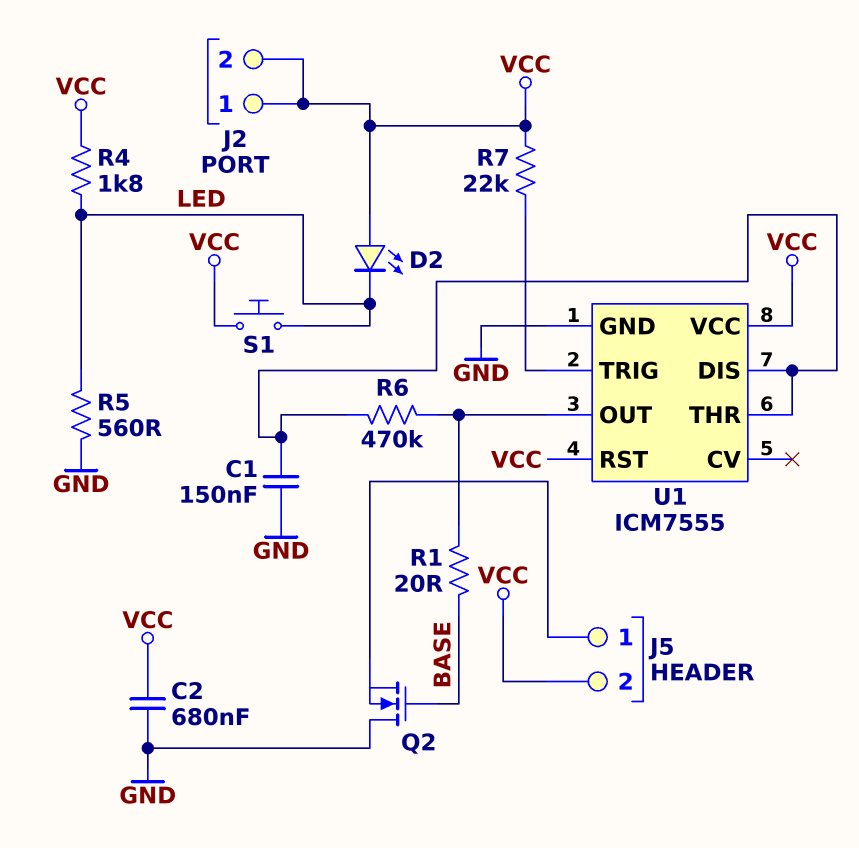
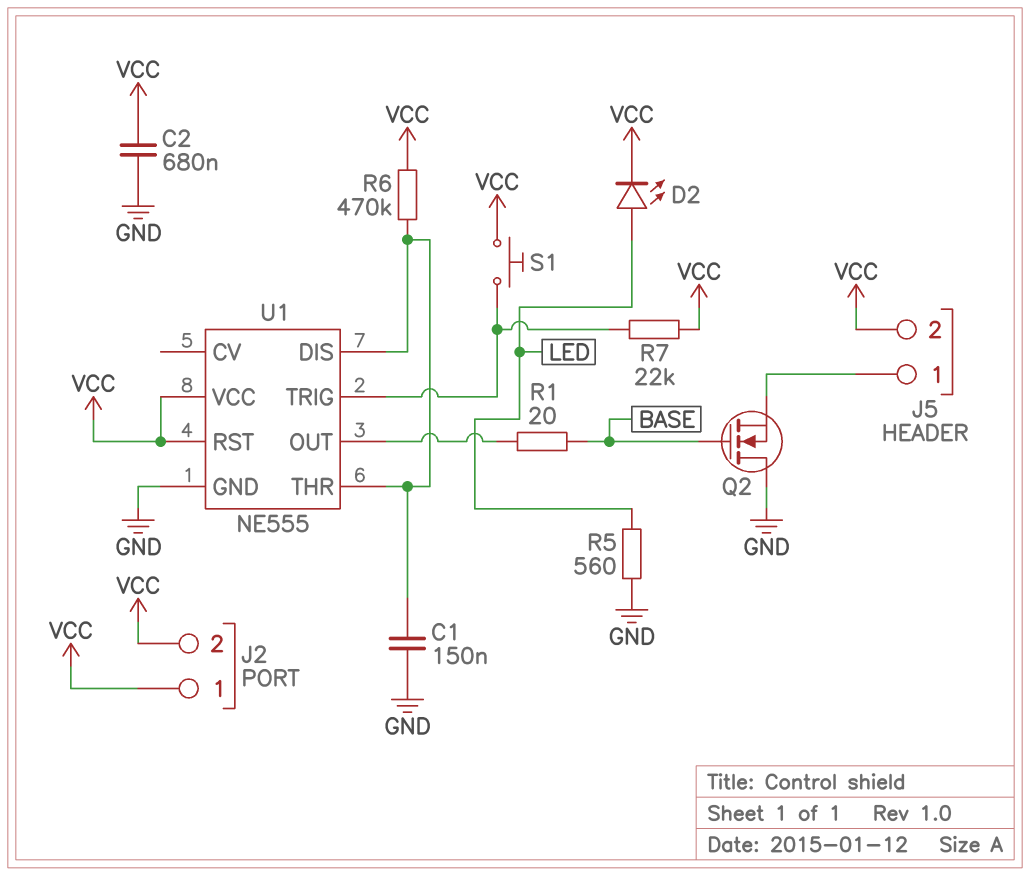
D2: LED (A VCC, K LED) -> LED (A LED, K VCC)
R4: 1.8k (LED, VCC) -> none
R6: 470k (U1/DIS, U1/OUT) -> 470k (U1/DIS, VCC)
S1: button (LED, VCC) -> button (U1/TRIG, VCC)
U1: ICM7555 -> NE555

